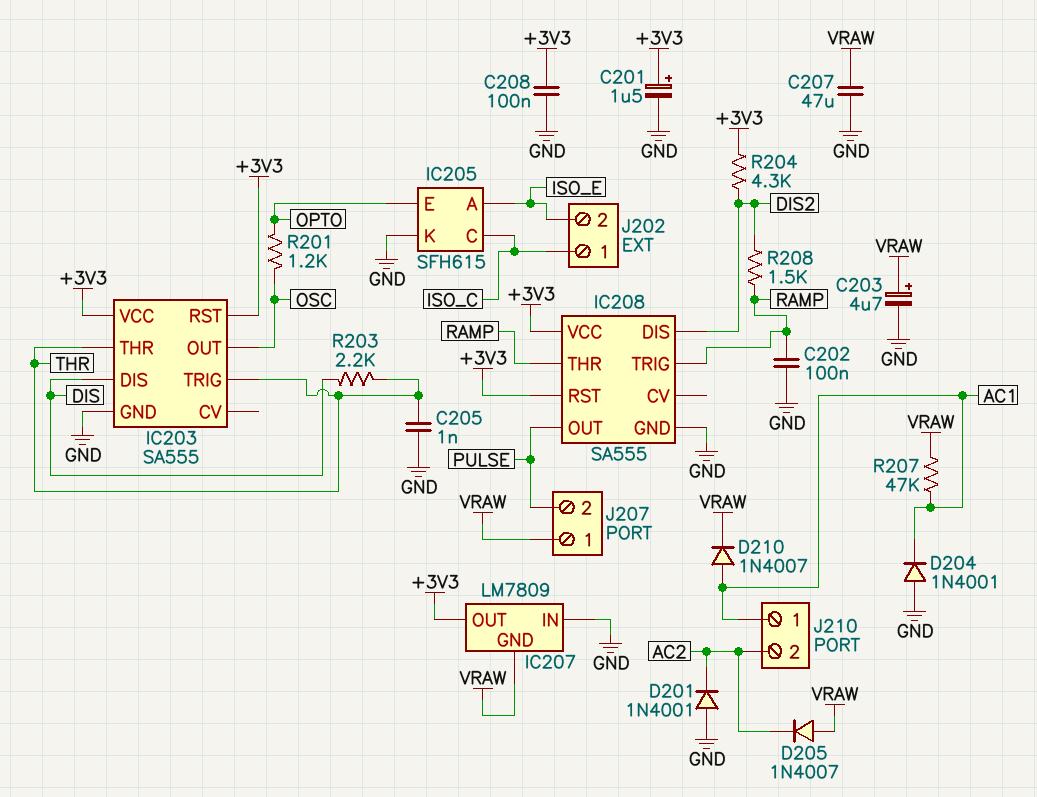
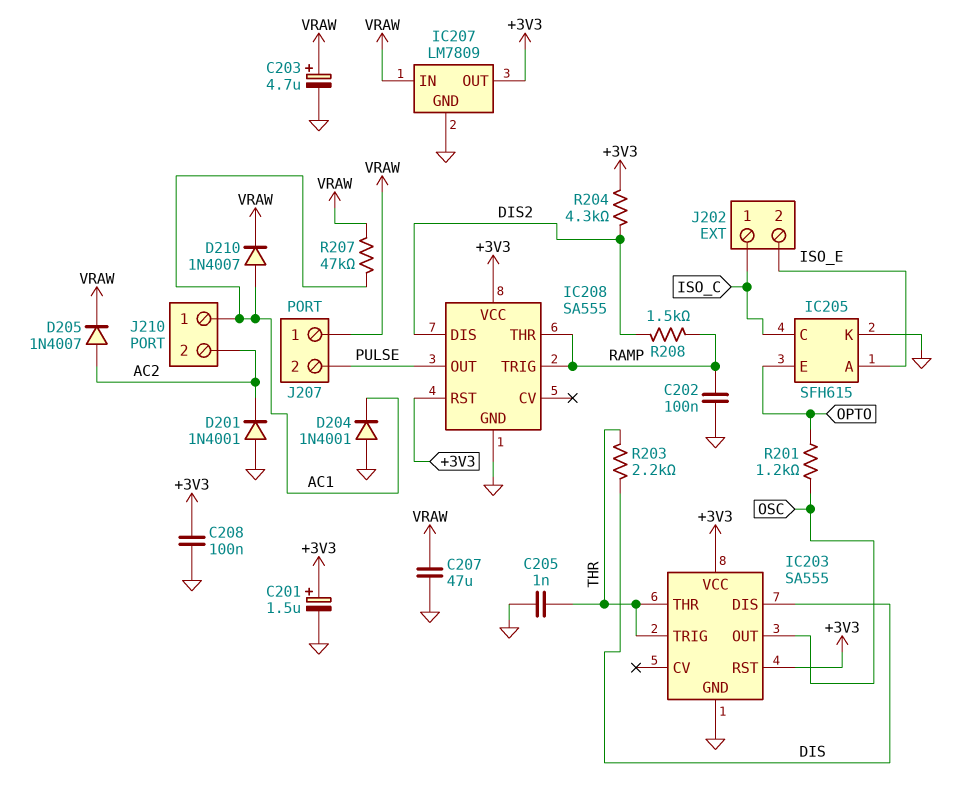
D205: diode 1N4007 (A VRAW, K AC2) -> diode 1N4007 (A AC2, K VRAW)
IC207 pin GND: VRAW -> GND
IC207 pin IN: GND -> VRAW

